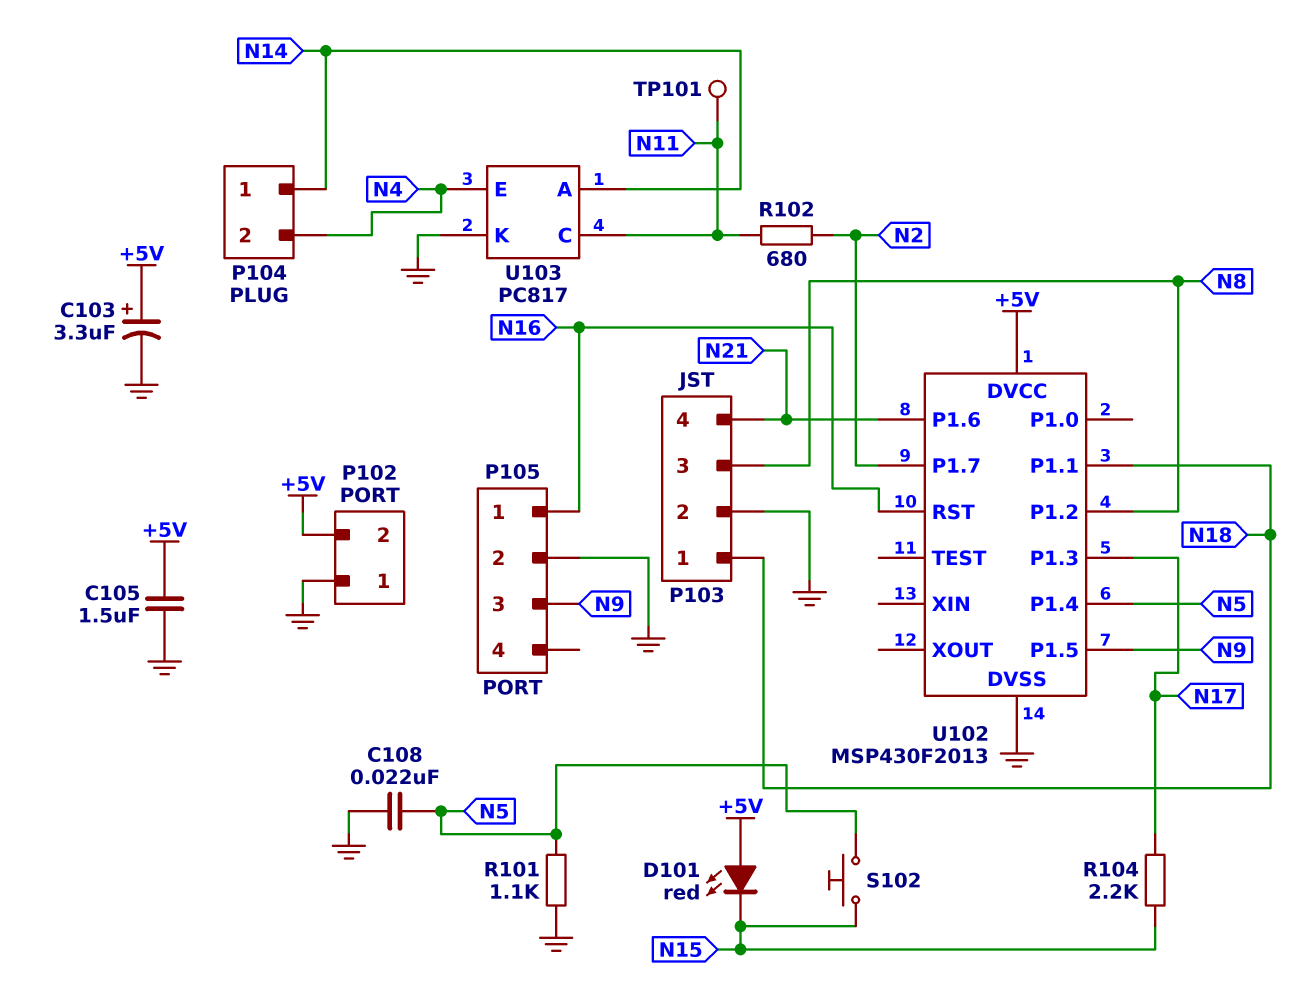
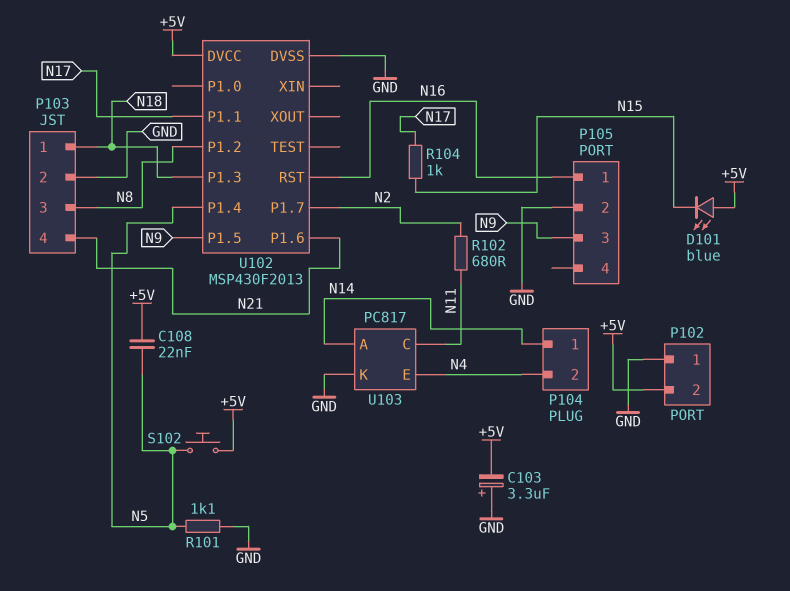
C103: 3.3uF (plus +5V, minus GND) -> 3.3uF (plus GND, minus +5V)
C105: 1.5uF (+5V, GND) -> none
C108: 22nF (GND, N5) -> 22nF (+5V, N5)
D101: LED red (A +5V, K N15) -> LED blue (A +5V, K N15)
R104: 2.2k (N15, N17) -> 1k (N15, N17)
S102: button (N5, N15) -> button (+5V, N5)
TP101: test point (N11) -> none
U102 pin P1.1: N18 -> N17
U102 pin P1.3: N17 -> N18

